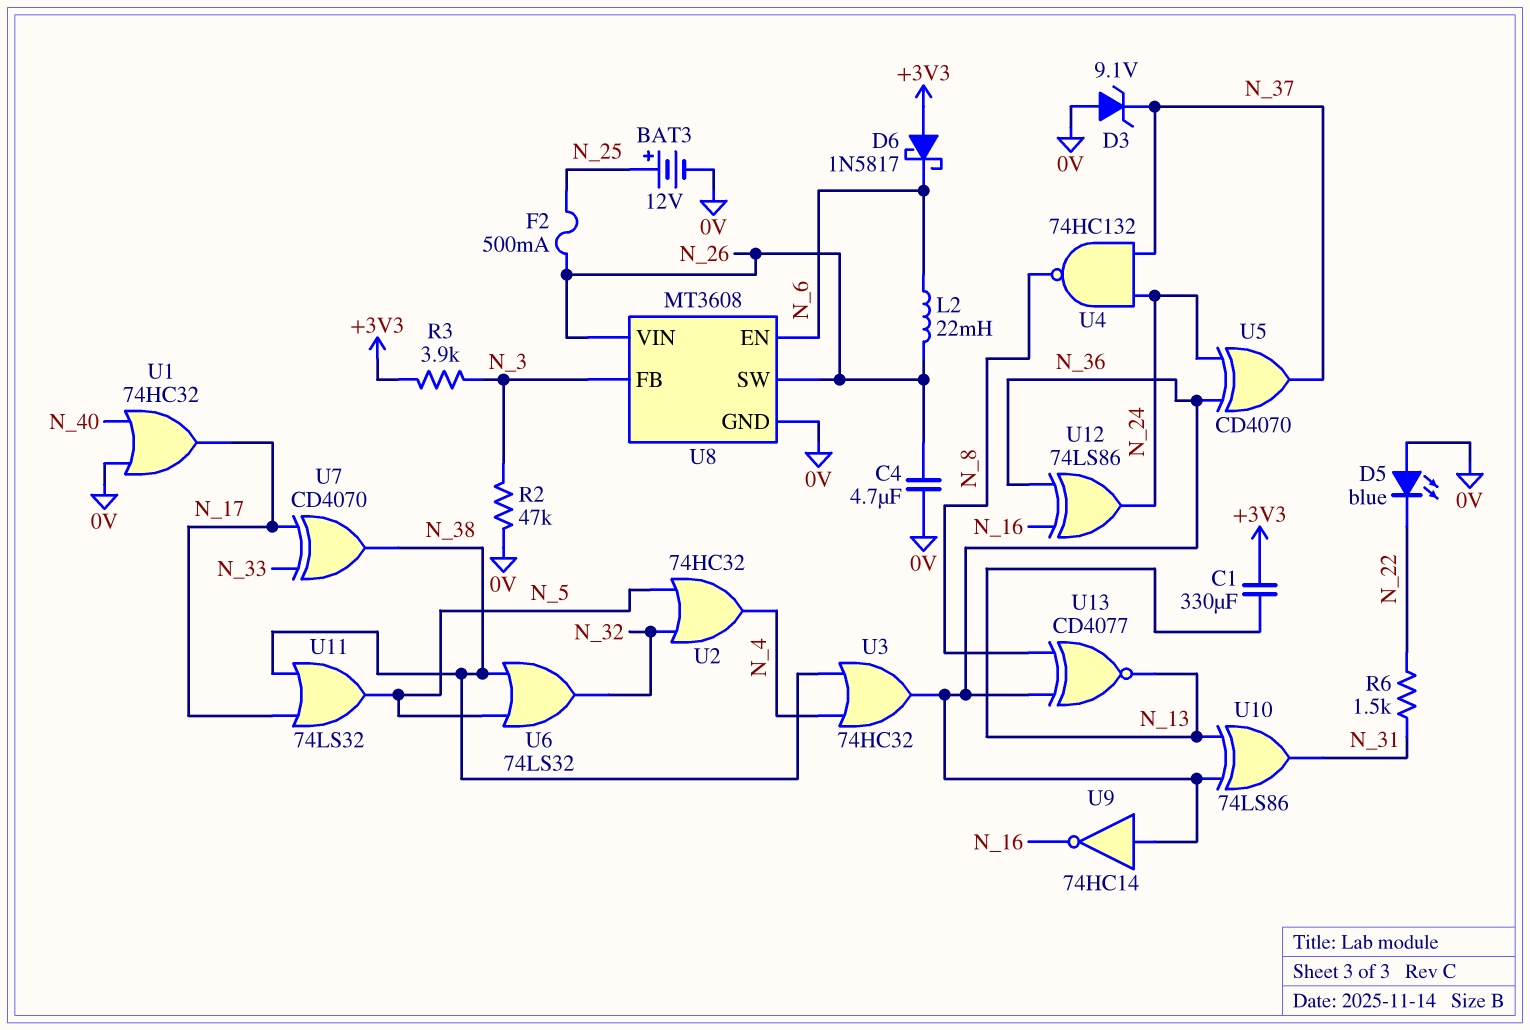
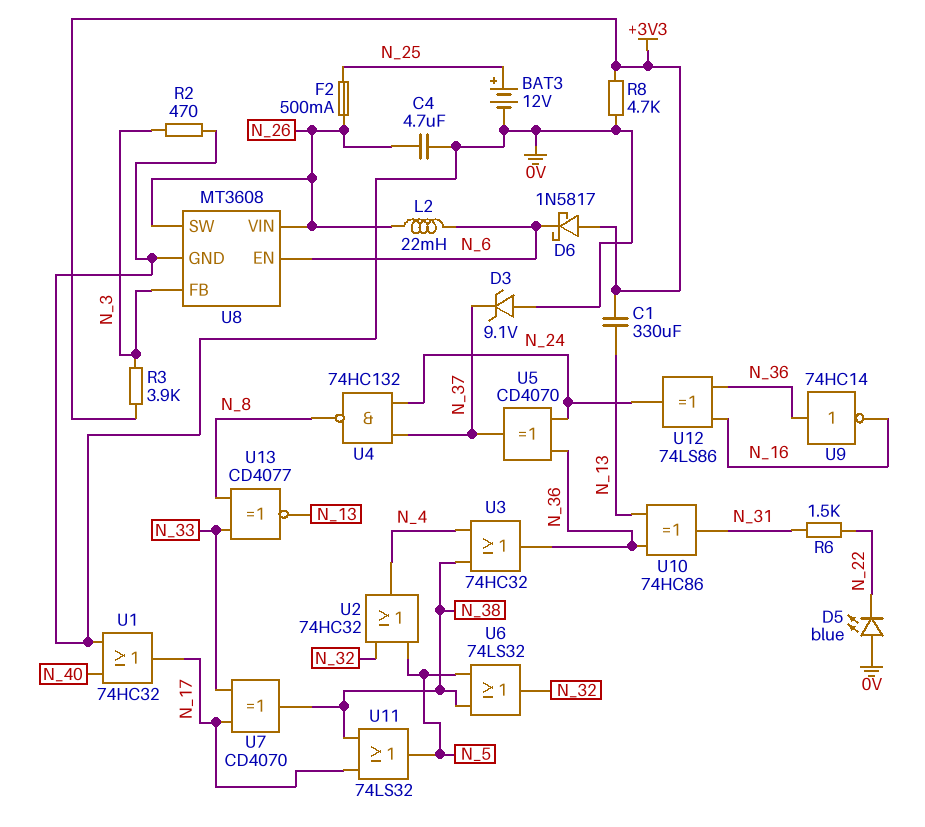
R2: 47k (0V, N_3) -> 470 (0V, N_3)
R8: none -> 4.7k (+3V3, 0V)
U10: XOR 74LS86 (in N_13, in N_36, out N_31) -> XOR 74HC86 (in N_13, in N_36, out N_31)
U13: XNOR CD4077 (in N_8, in N_36, out N_13) -> XNOR CD4077 (in N_8, in N_33, out N_13)

